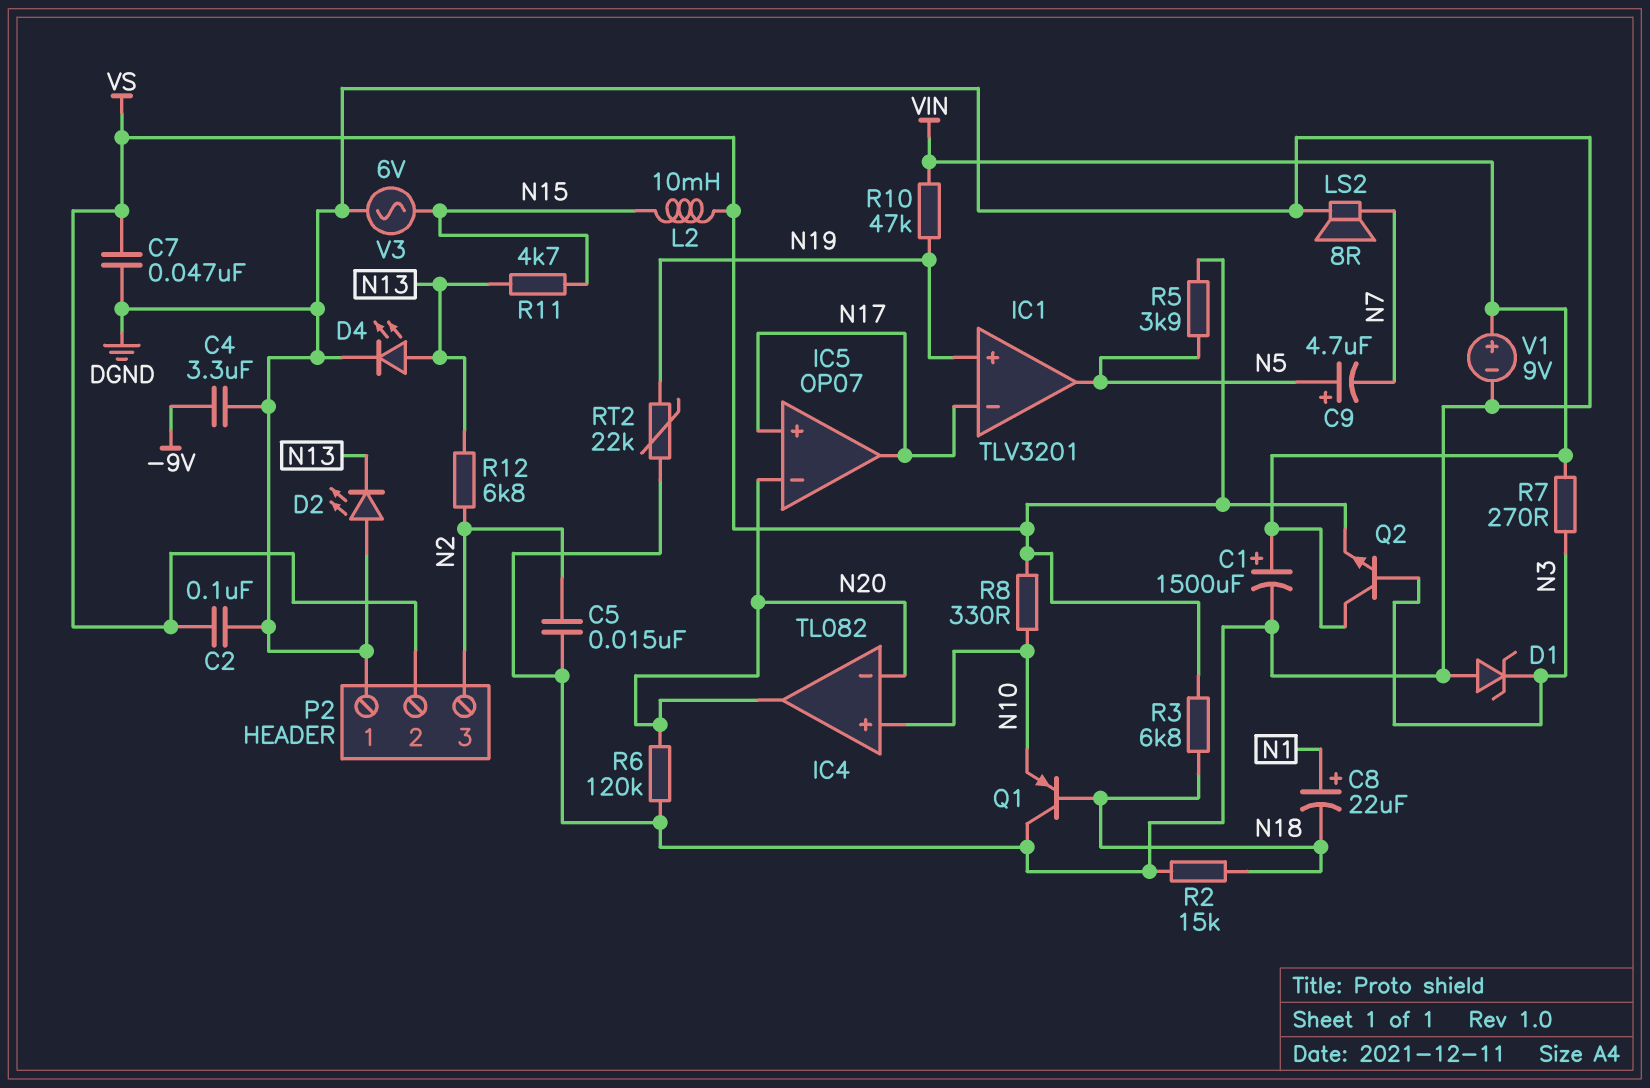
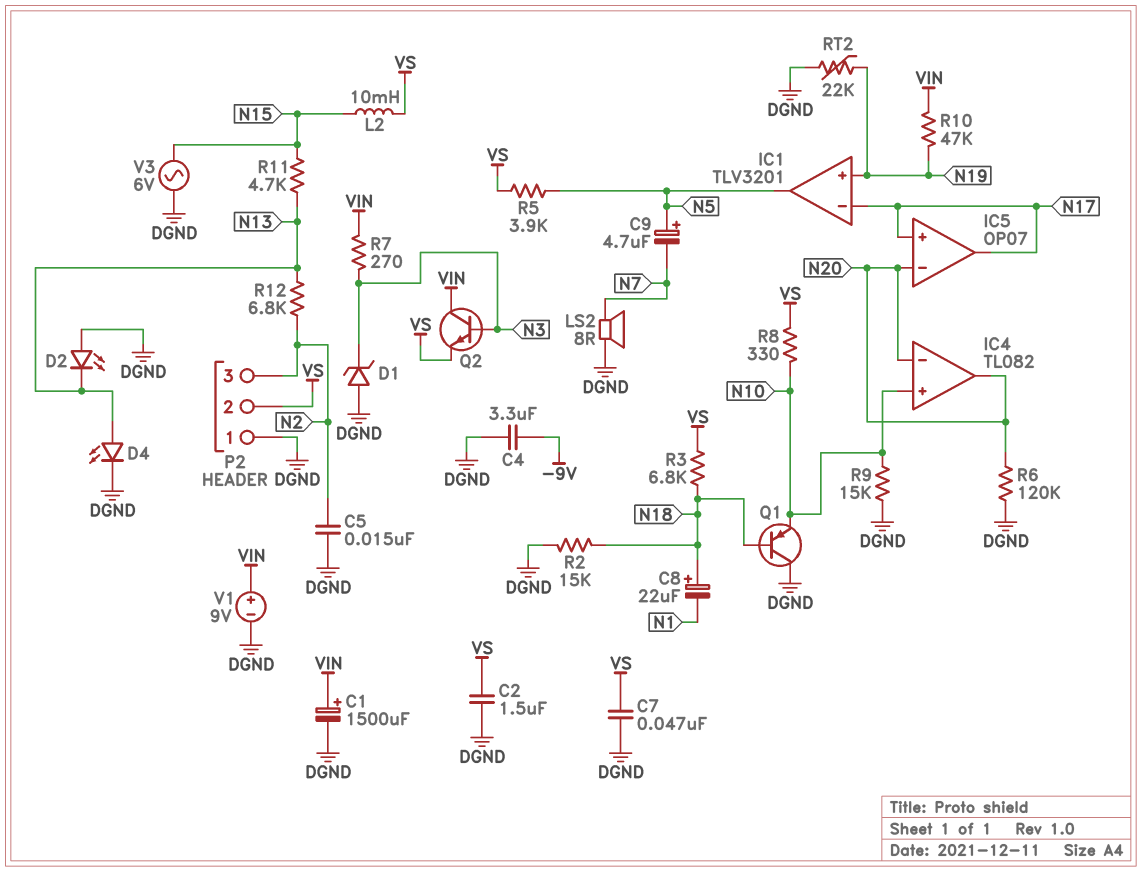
C2: 100nF (DGND, VS) -> 1.5uF (DGND, VS)
C8: 22uF (plus N1, minus N18) -> 22uF (plus N18, minus N1)
R9: none -> 15k (DGND, N10)

